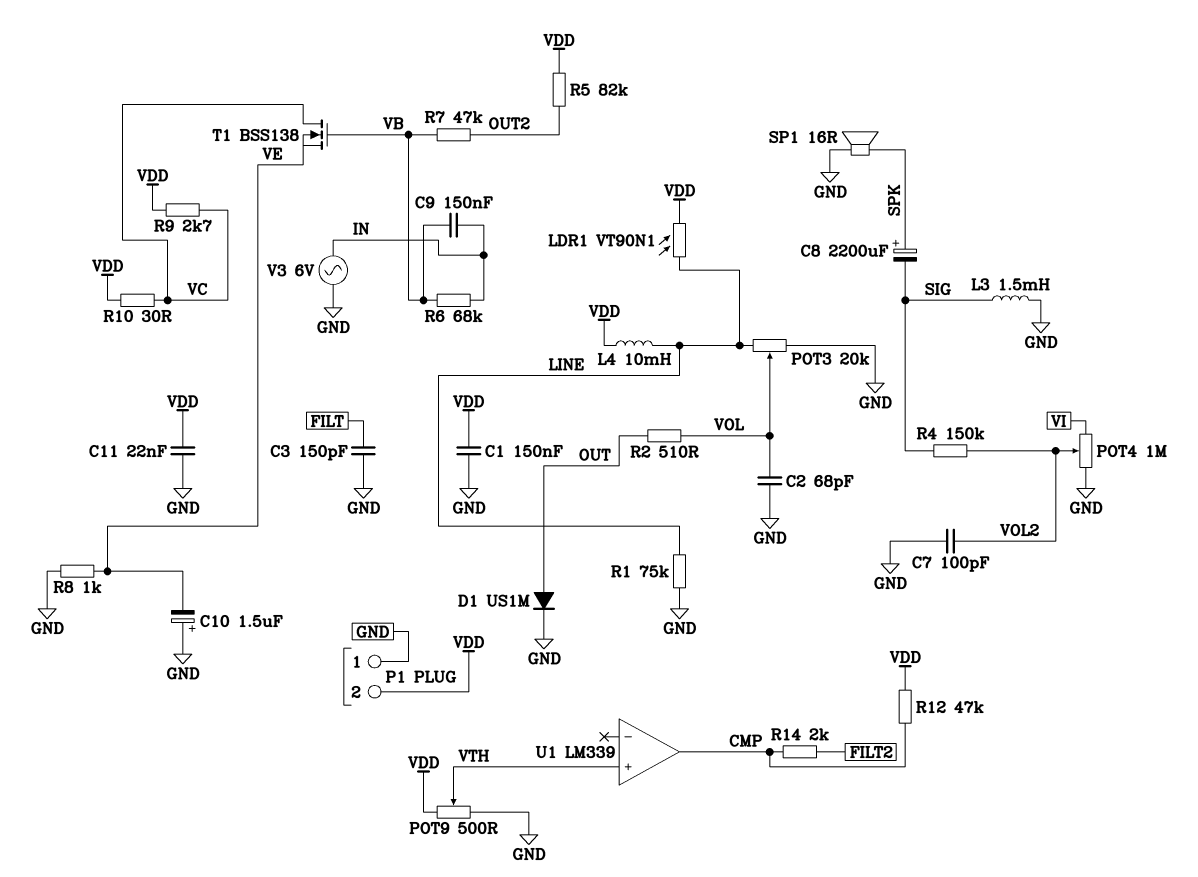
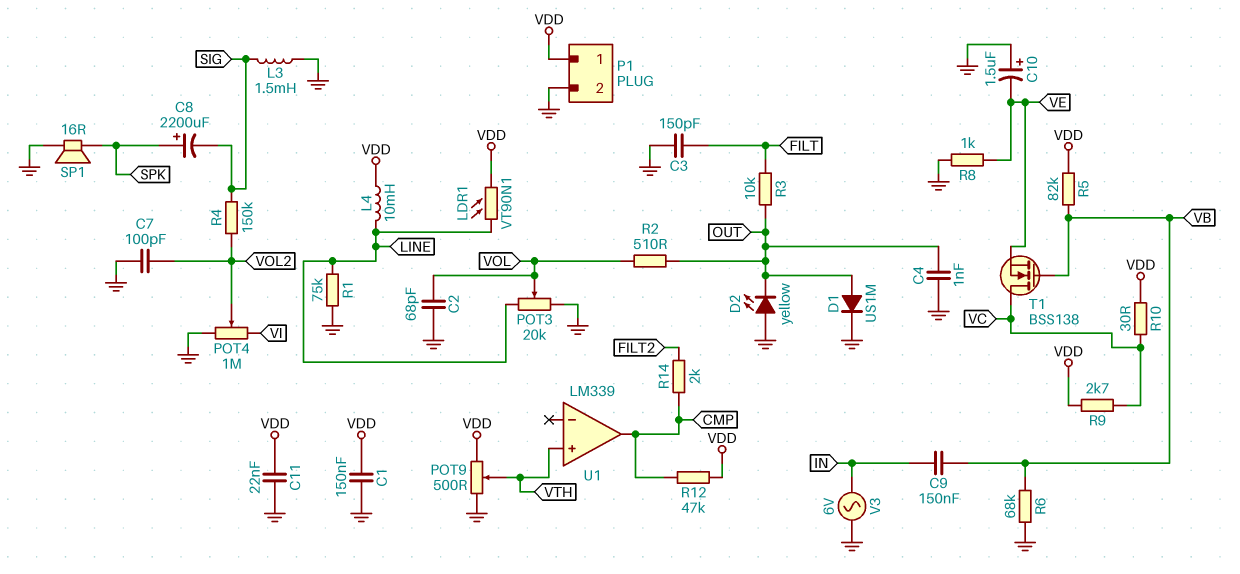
C4: none -> 1nF (GND, OUT)
D2: none -> LED yellow (A GND, K OUT)
P1 pin 1: GND -> VDD
P1 pin 2: VDD -> GND
R3: none -> 10k (FILT, OUT)
R5: 82k (OUT2, VDD) -> 82k (VB, VDD)
R6: 68k (IN, VB) -> 68k (GND, VB)
R7: 47k (OUT2, VB) -> none

